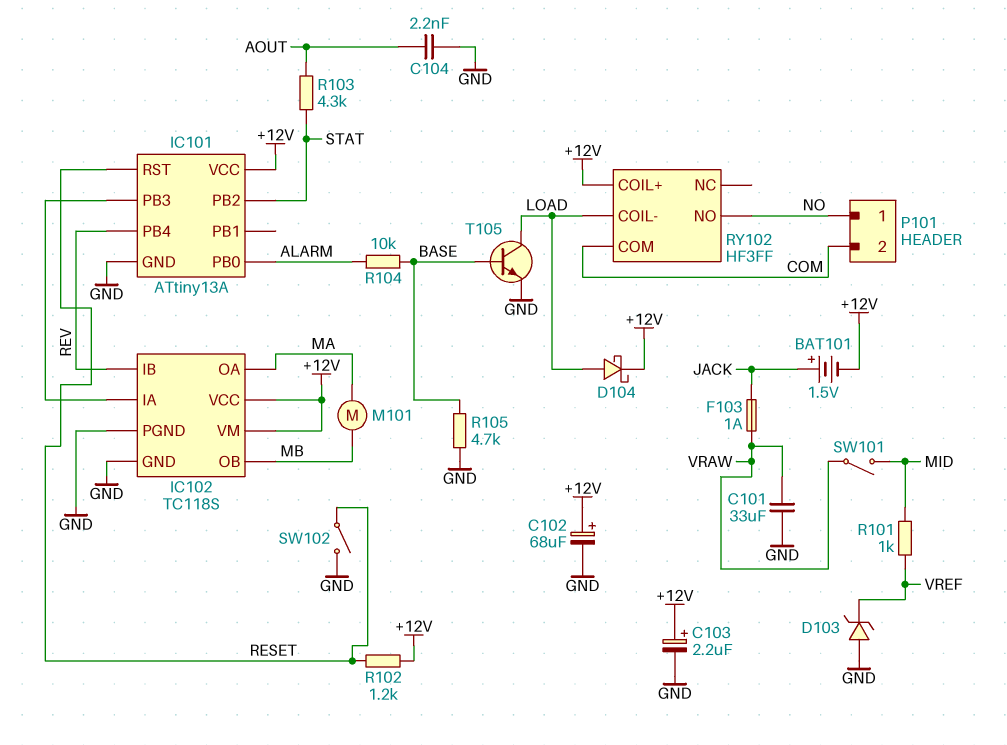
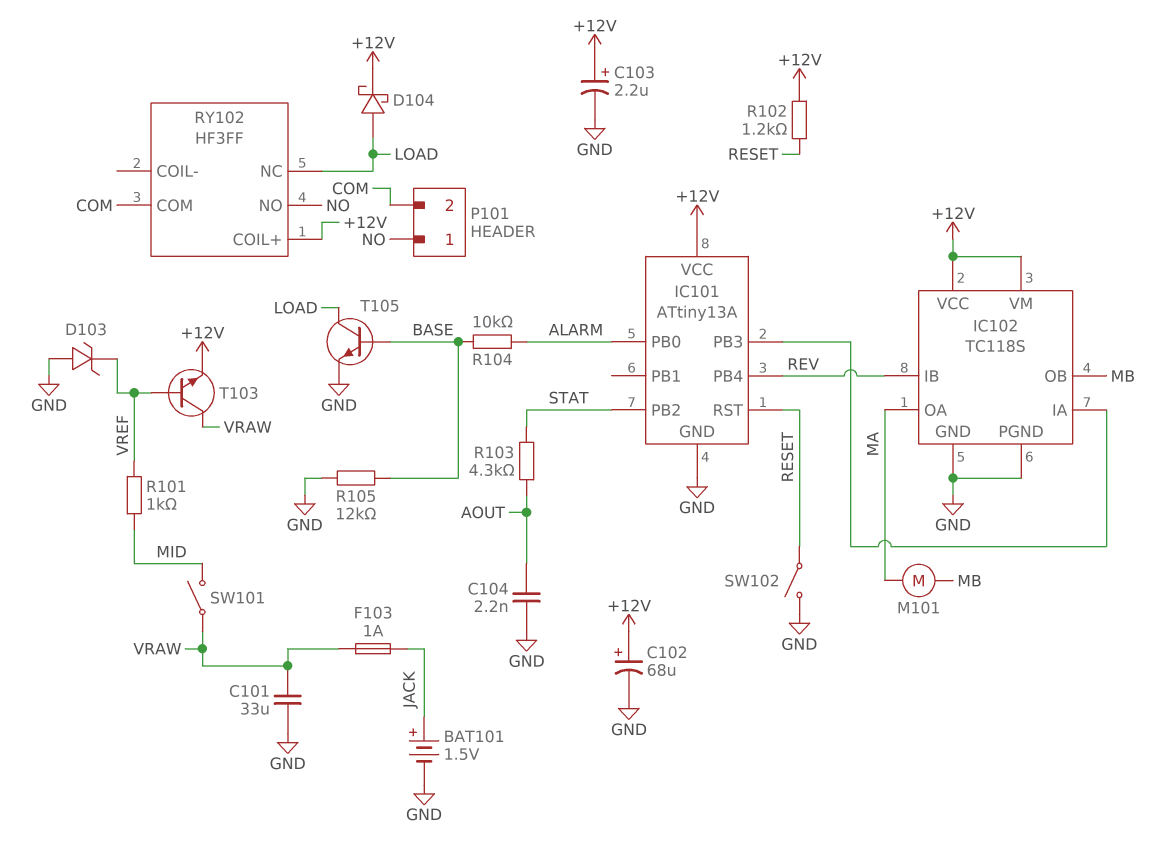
BAT101: 1.5V (plus JACK, minus +12V) -> 1.5V (plus JACK, minus GND)
R105: 4.7k (BASE, GND) -> 12k (BASE, GND)
RY102 pin COIL-: LOAD -> none
RY102 pin NC: none -> LOAD
T103: none -> NPN (B VREF, C VRAW, E +12V)

